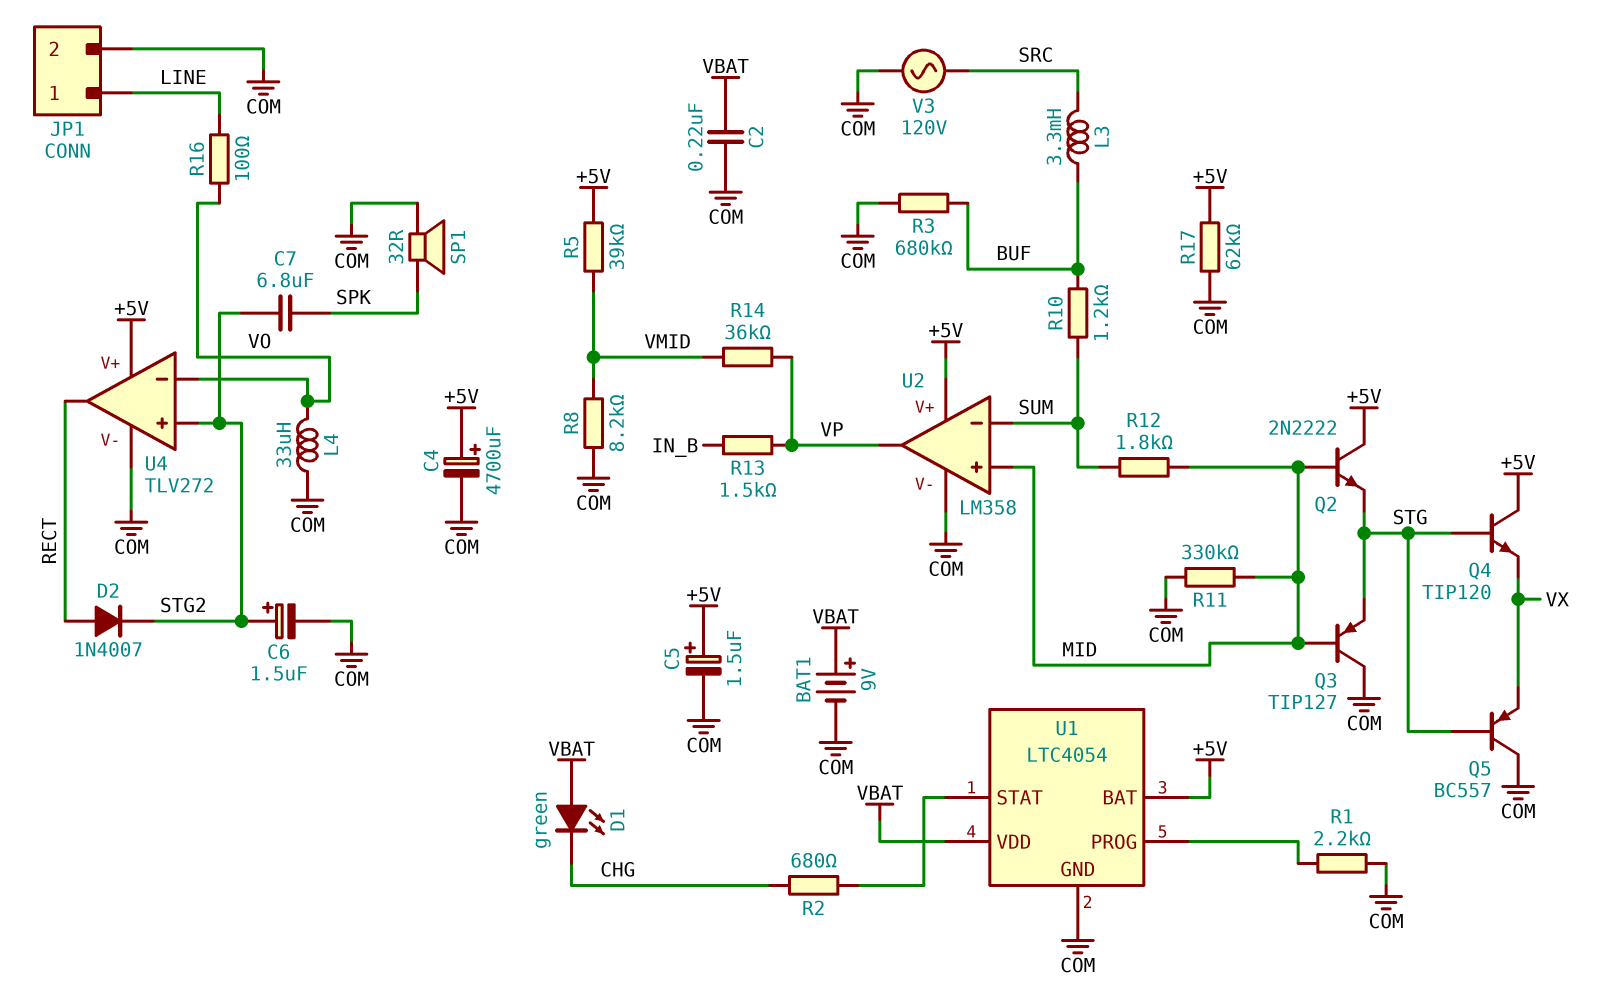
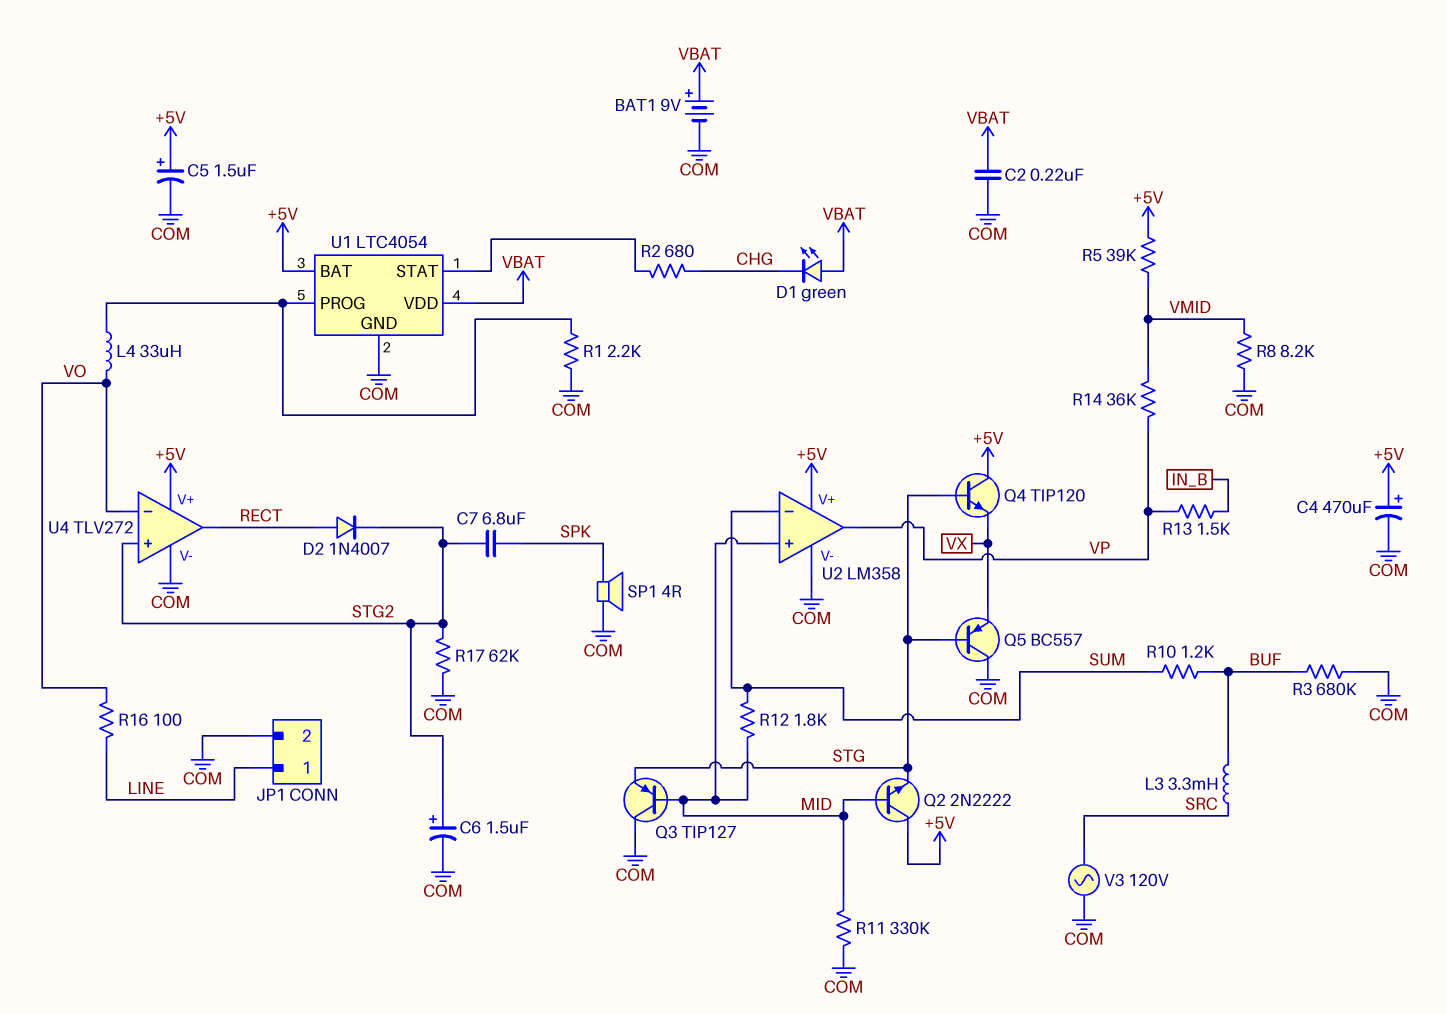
C4: 4700uF (plus +5V, minus COM) -> 470uF (plus +5V, minus COM)
L4: 33uH (COM, VO) -> 33uH (U1/PROG, VO)
R17: 62k (+5V, COM) -> 62k (COM, STG2)
SP1: speaker 32R (COM, SPK) -> speaker 4R (COM, SPK)

